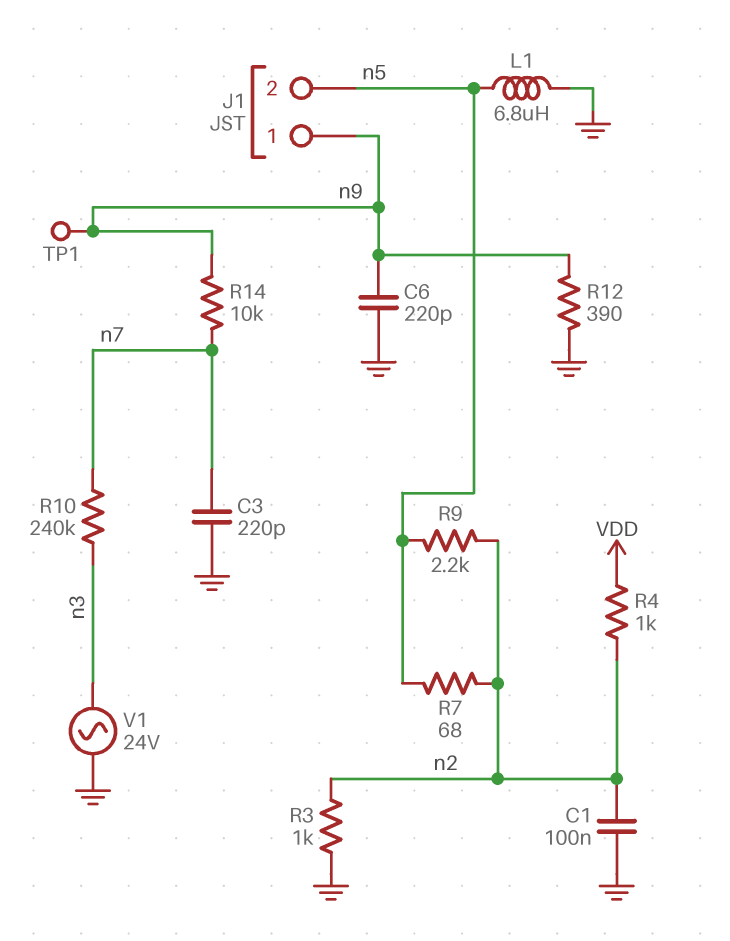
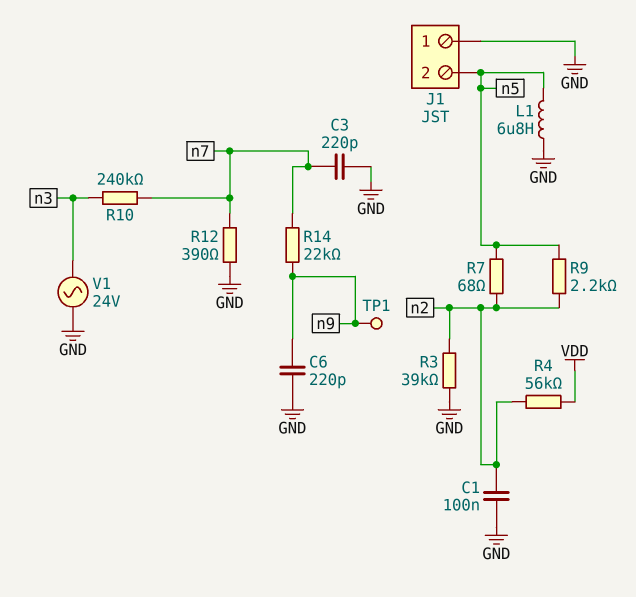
J1 pin 1: n9 -> GND
R3: 1k (GND, n2) -> 39k (GND, n2)
R4: 1k (VDD, n2) -> 56k (VDD, n2)
R12: 390 (GND, n9) -> 390 (GND, n7)
R14: 10k (n7, n9) -> 22k (n7, n9)

